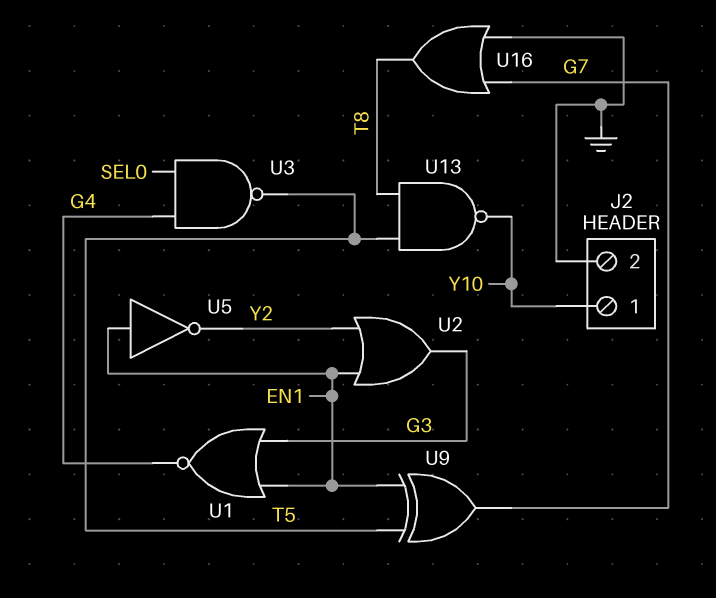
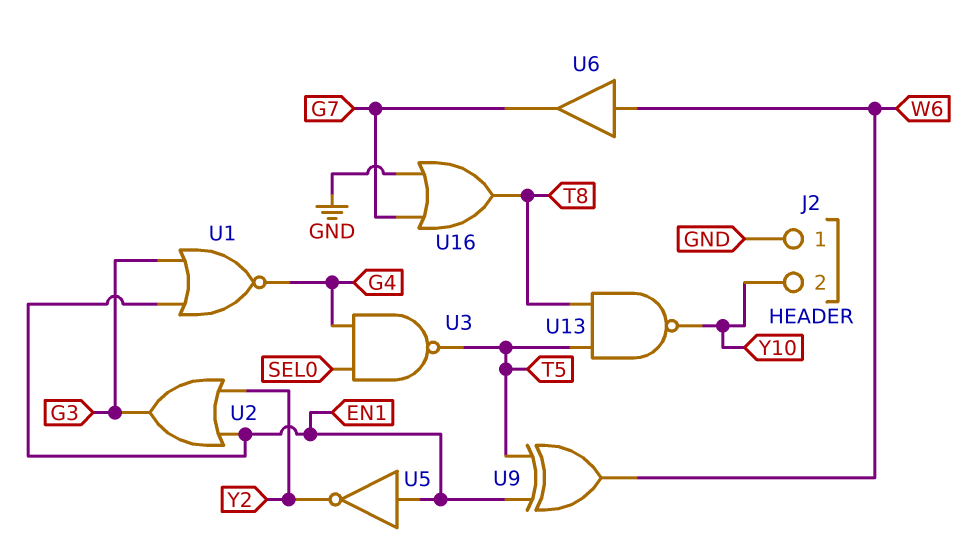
J2 pin 1: Y10 -> GND
J2 pin 2: GND -> Y10
U6: none -> buffer (in W6, out G7)
U9: XOR (in EN1, in T5, out G7) -> XOR (in EN1, in T5, out W6)

